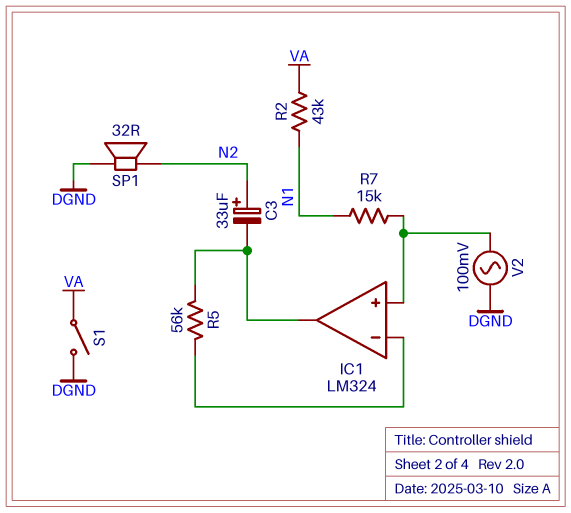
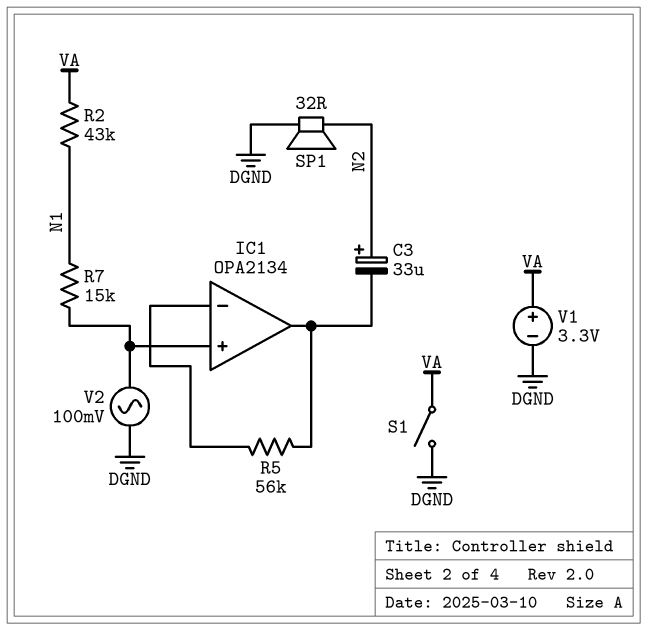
IC1: LM324 -> OPA2134
V1: none -> 3.3V (plus VA, minus DGND)

